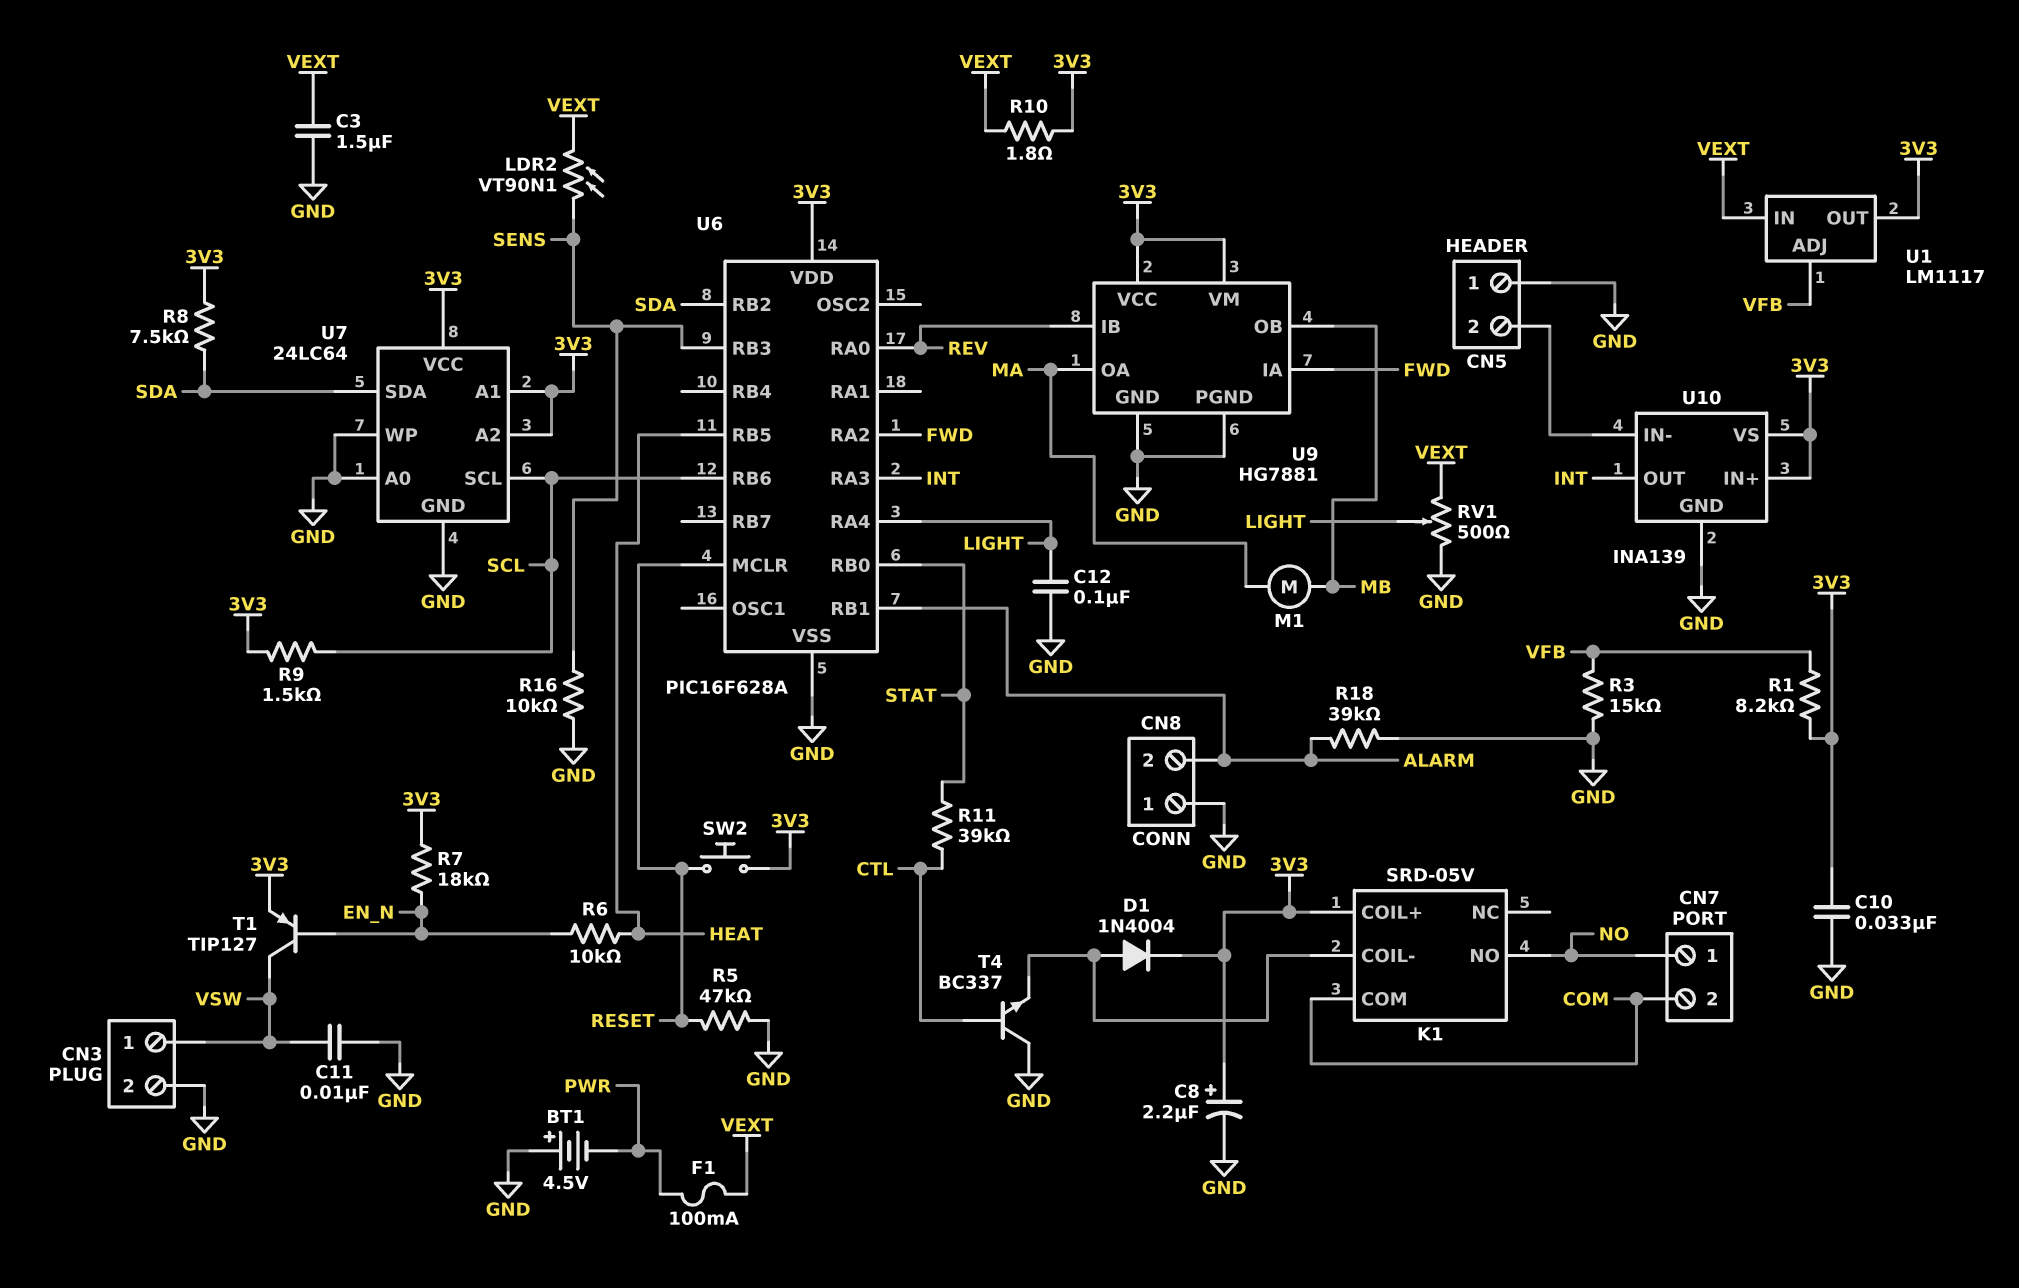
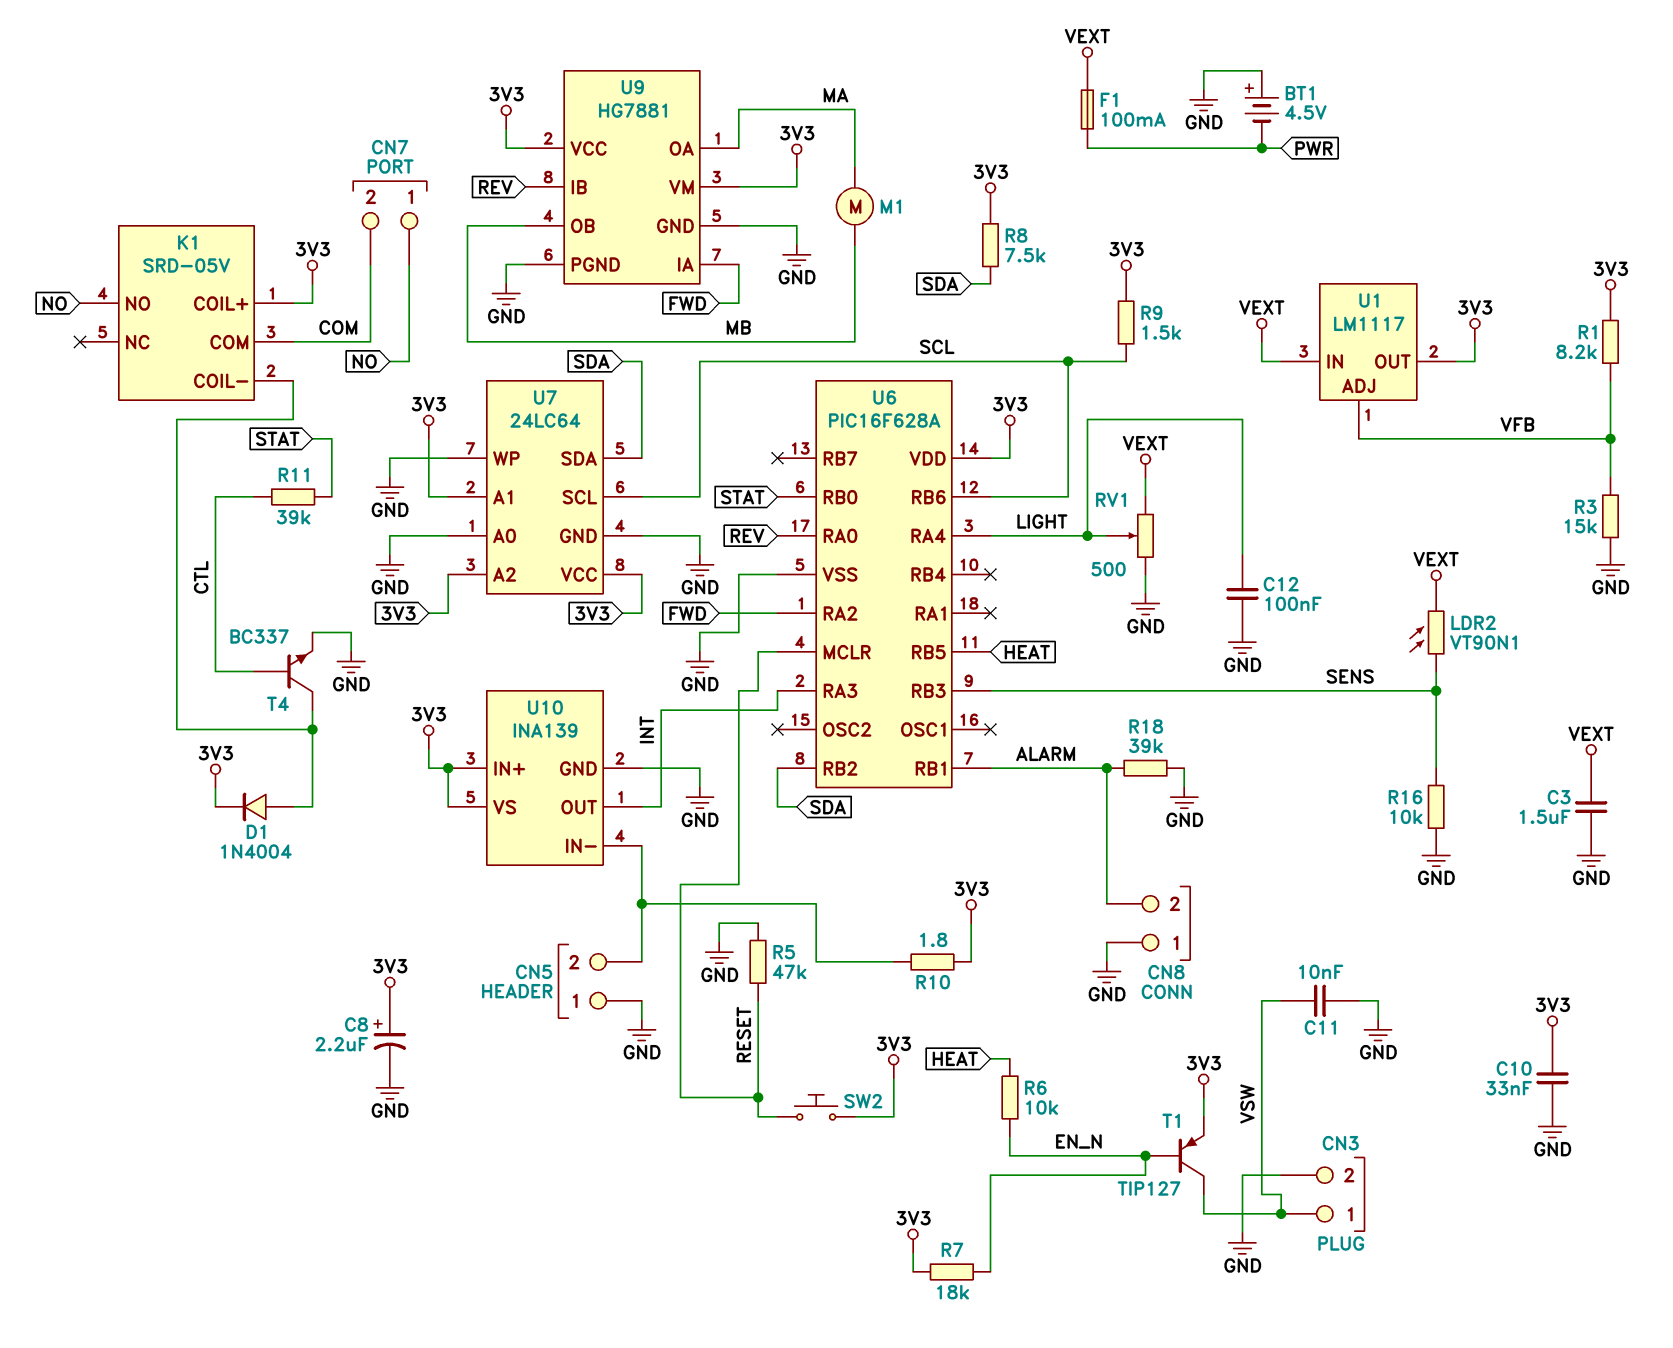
R10: 1.8 (3V3, VEXT) -> 1.8 (3V3, CN5/2)
T4: NPN BC337 (B CTL, C GND, E K1/COIL-) -> NPN BC337 (B CTL, C K1/COIL-, E GND)

